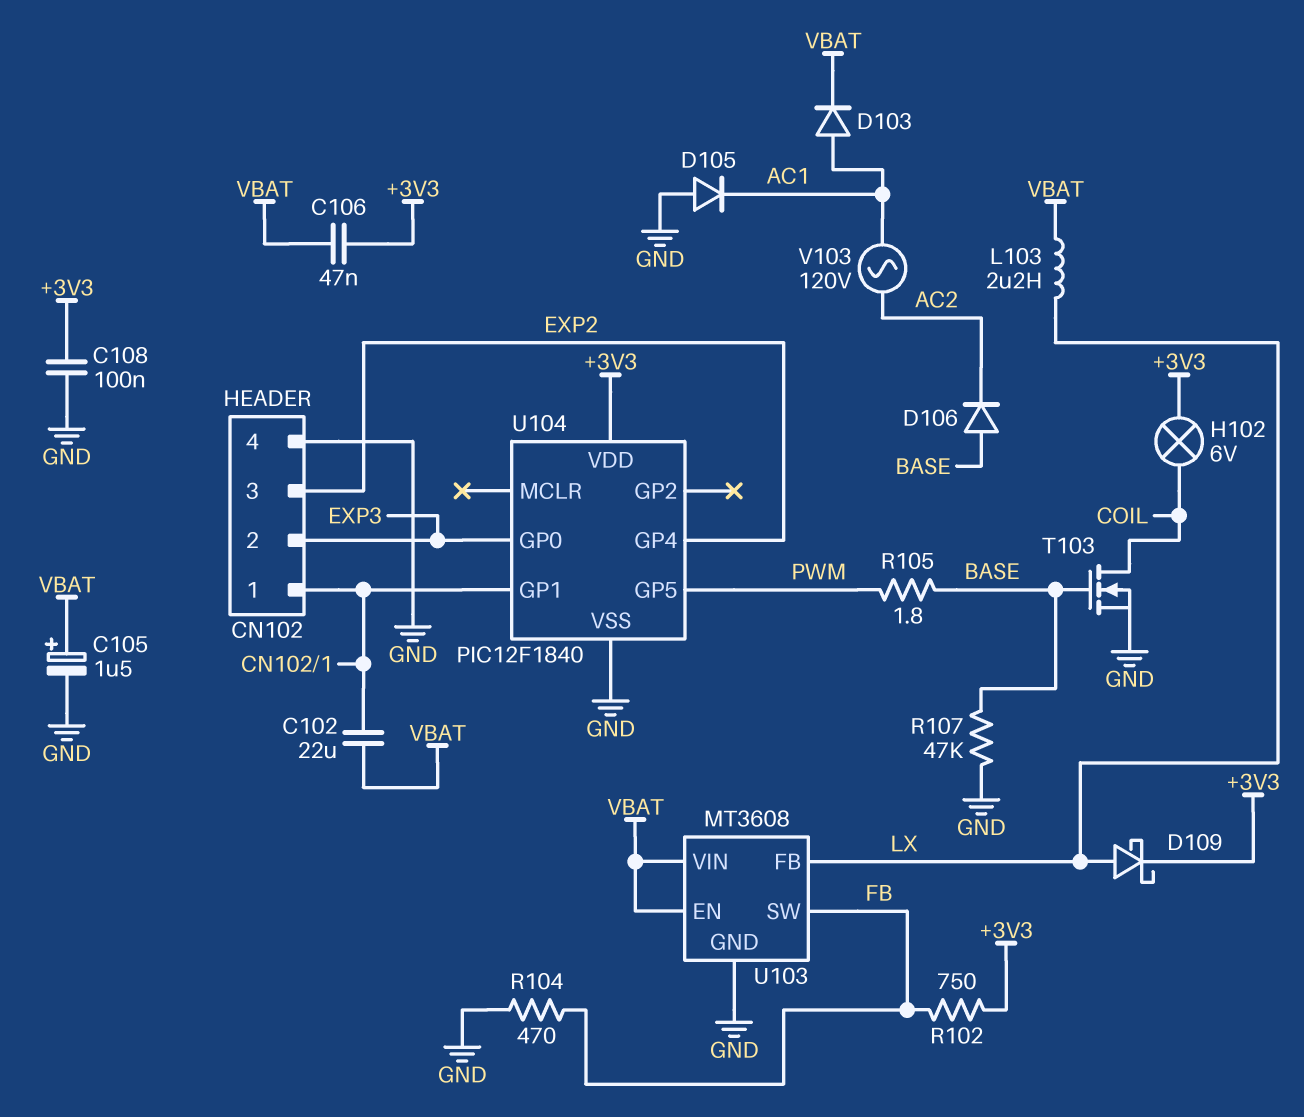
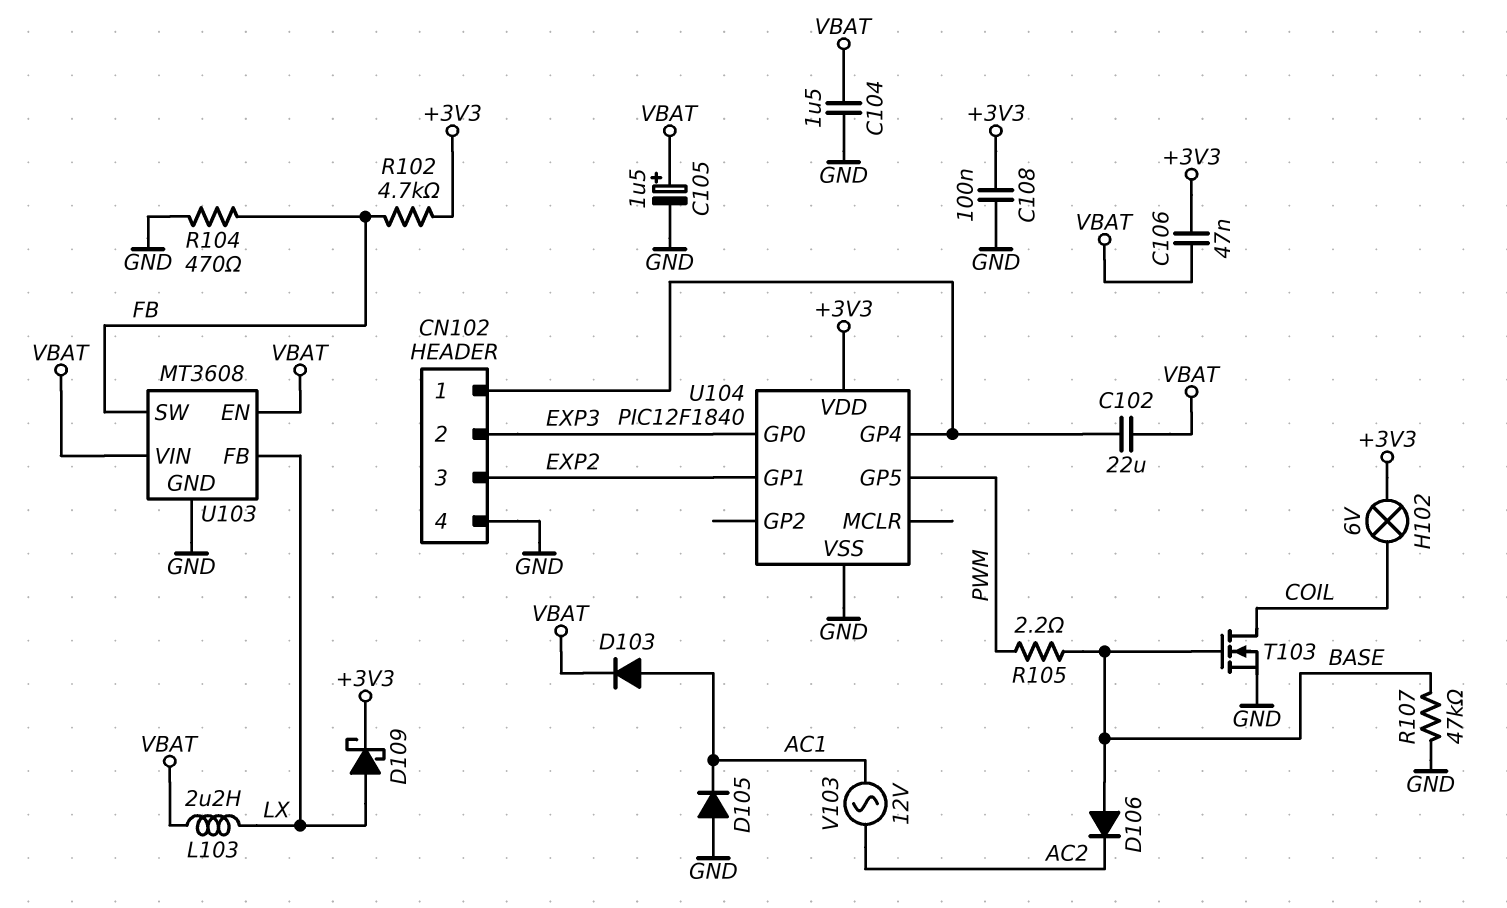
C104: none -> 1.5uF (GND, VBAT)
R102: 750 (+3V3, FB) -> 4.7k (+3V3, FB)
R105: 1.8 (BASE, PWM) -> 2.2 (BASE, PWM)
U104 pin GP1: CN102/1 -> EXP2
U104 pin GP4: EXP2 -> CN102/1
V103: AC 120V (AC1, AC2) -> AC 12V (AC1, AC2)

